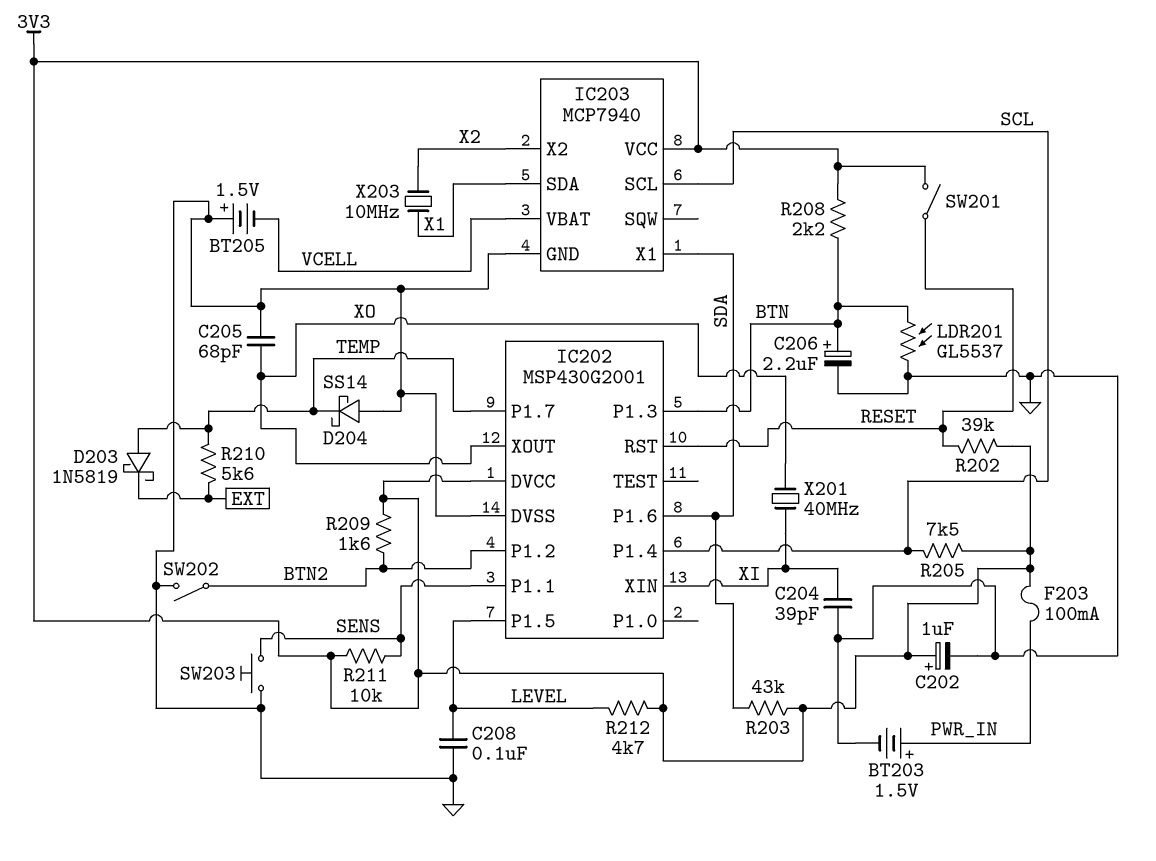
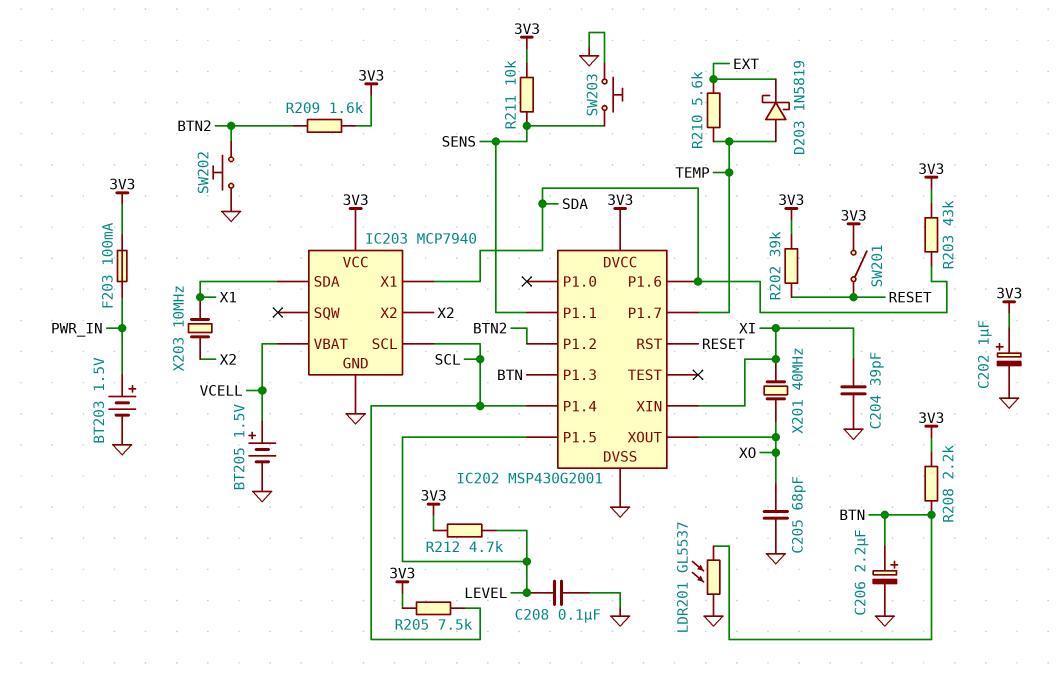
BT205: 1.5V (plus GND, minus VCELL) -> 1.5V (plus VCELL, minus GND)
D204: schottky SS14 (A GND, K TEMP) -> none
SW202: switch (BTN2, GND) -> button (BTN2, GND)

